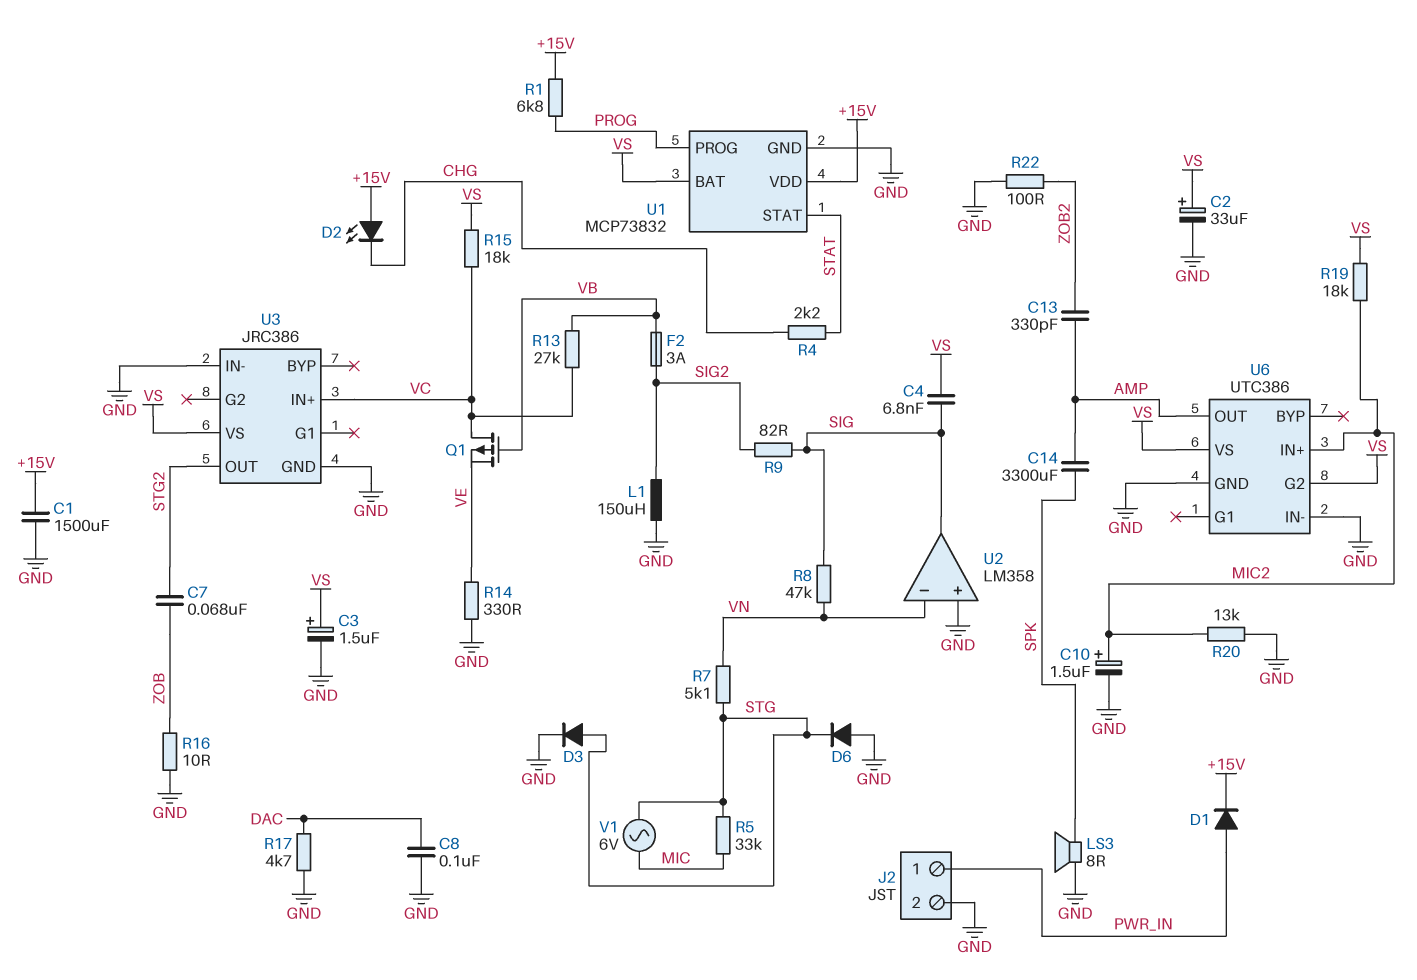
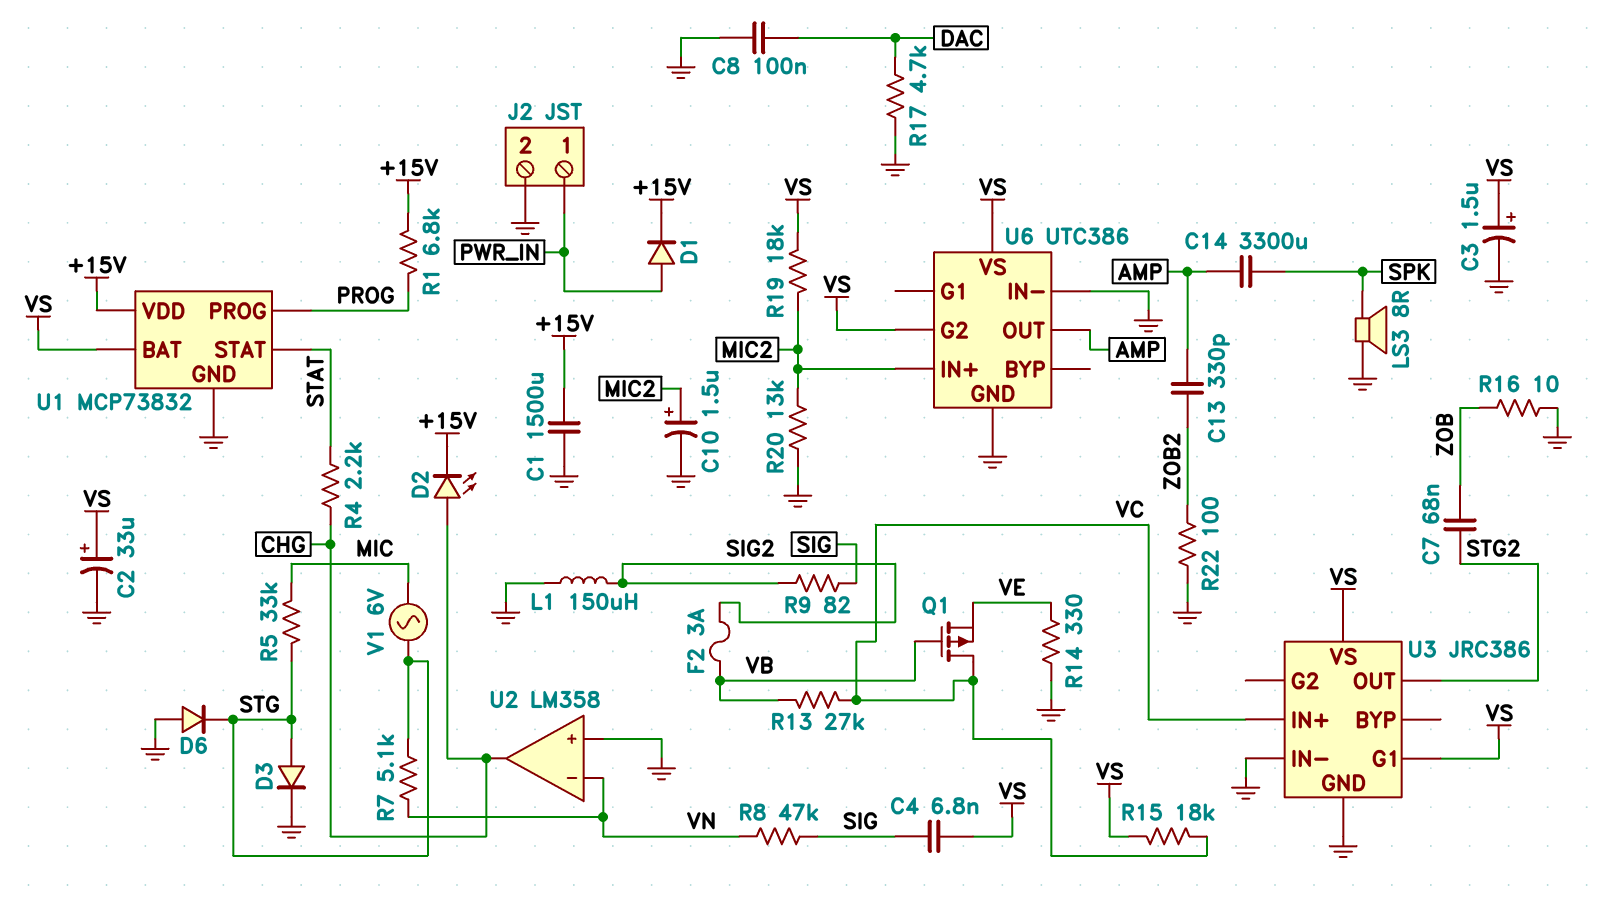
D2: LED (A +15V, K CHG) -> LED (A CHG, K +15V)
U2 pin out: SIG -> CHG
U3 pin G1: none -> VS

